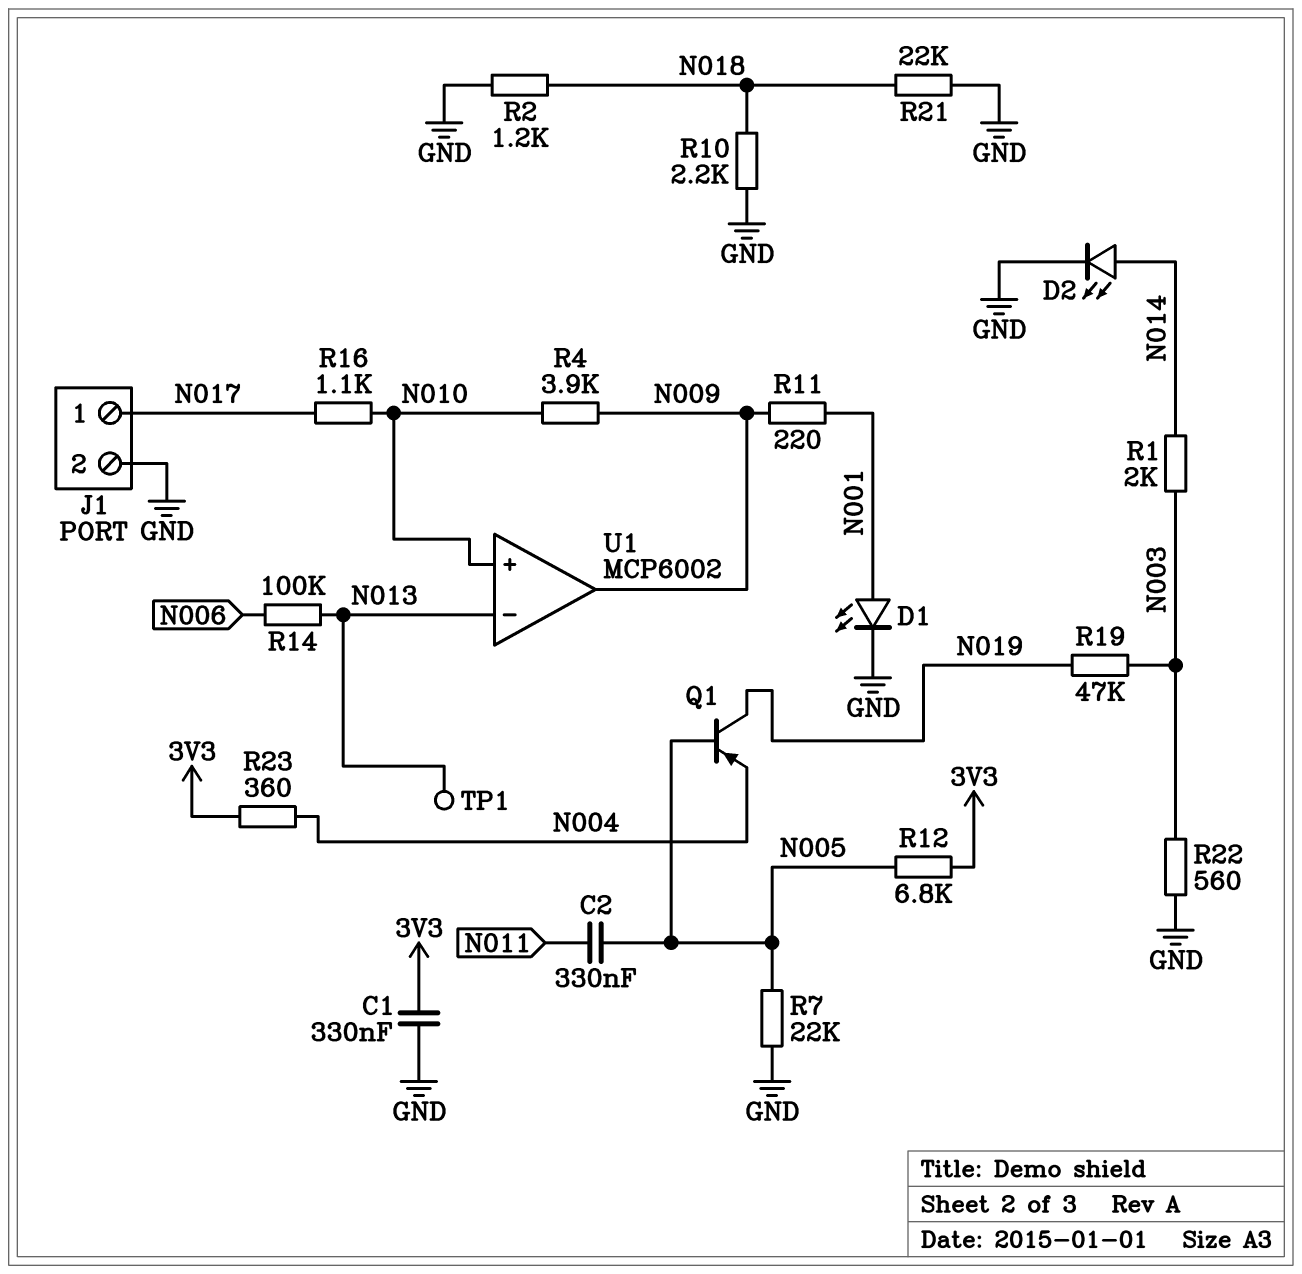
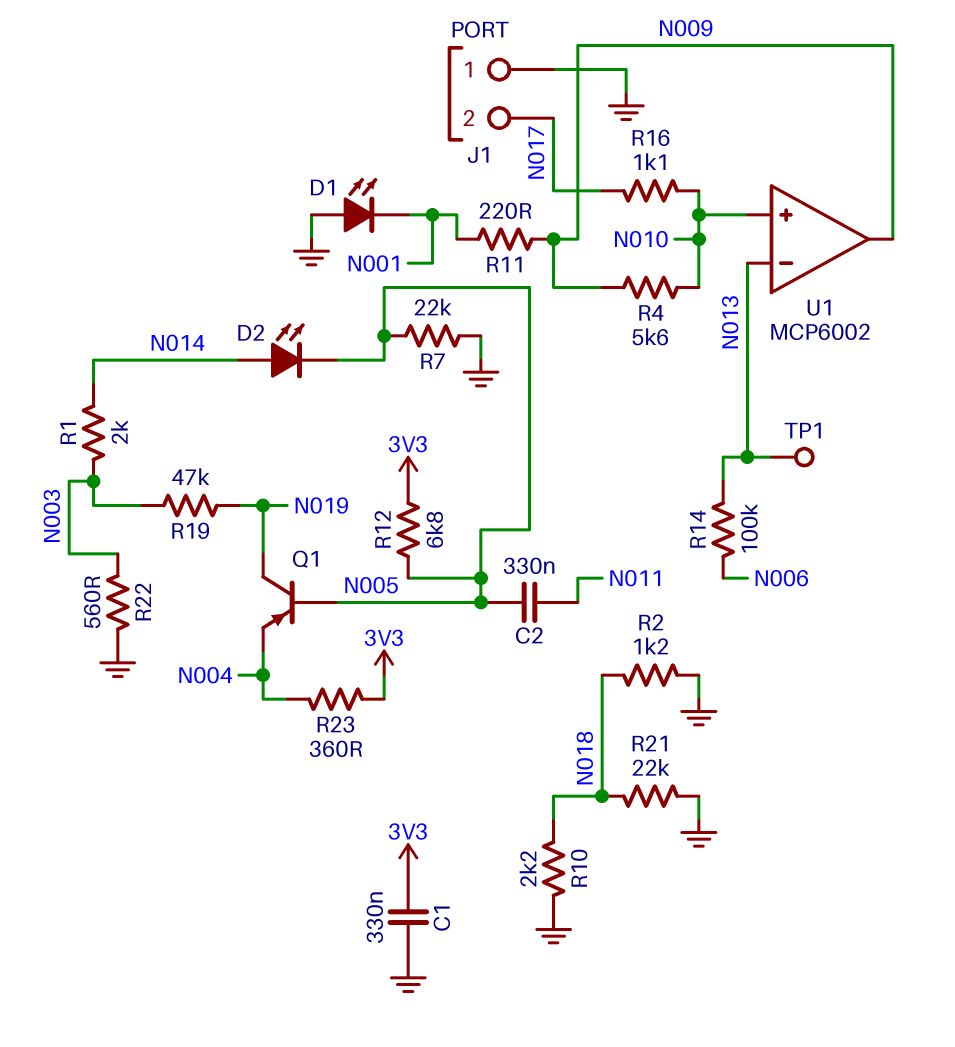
D1: LED (A N001, K GND) -> LED (A GND, K N001)
D2: LED (A N014, K GND) -> LED (A N014, K N005)
J1 pin 1: N017 -> GND
J1 pin 2: GND -> N017
R4: 3.9k (N009, N010) -> 5.6k (N009, N010)

